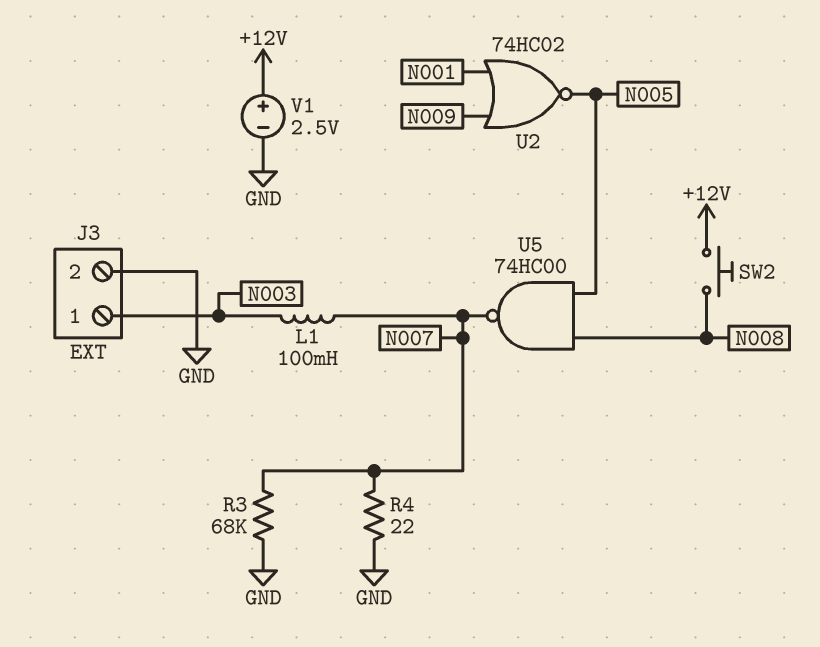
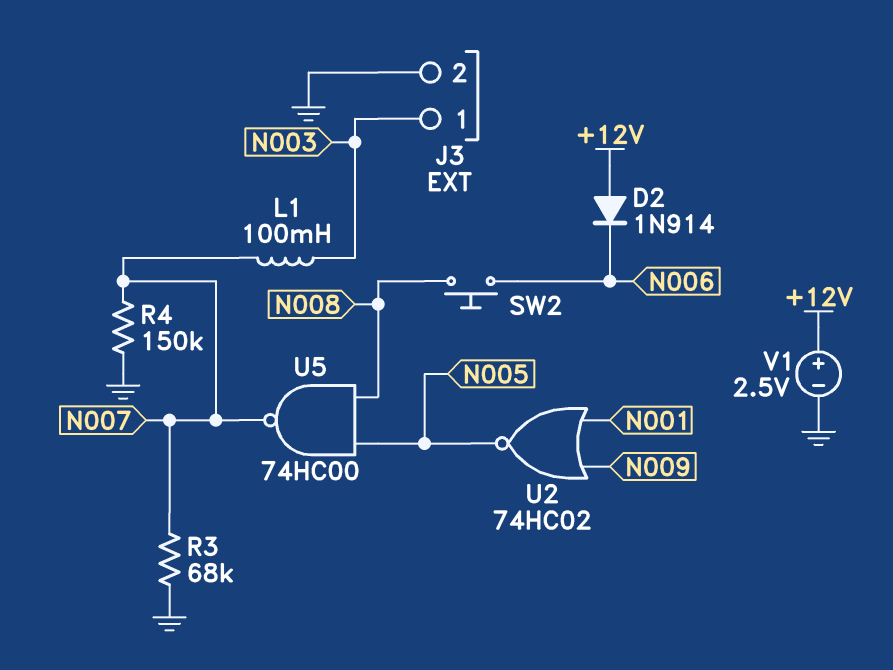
D2: none -> diode 1N914 (A +12V, K N006)
R4: 22 (GND, N007) -> 150k (GND, N007)
SW2: button (+12V, N008) -> button (N006, N008)

